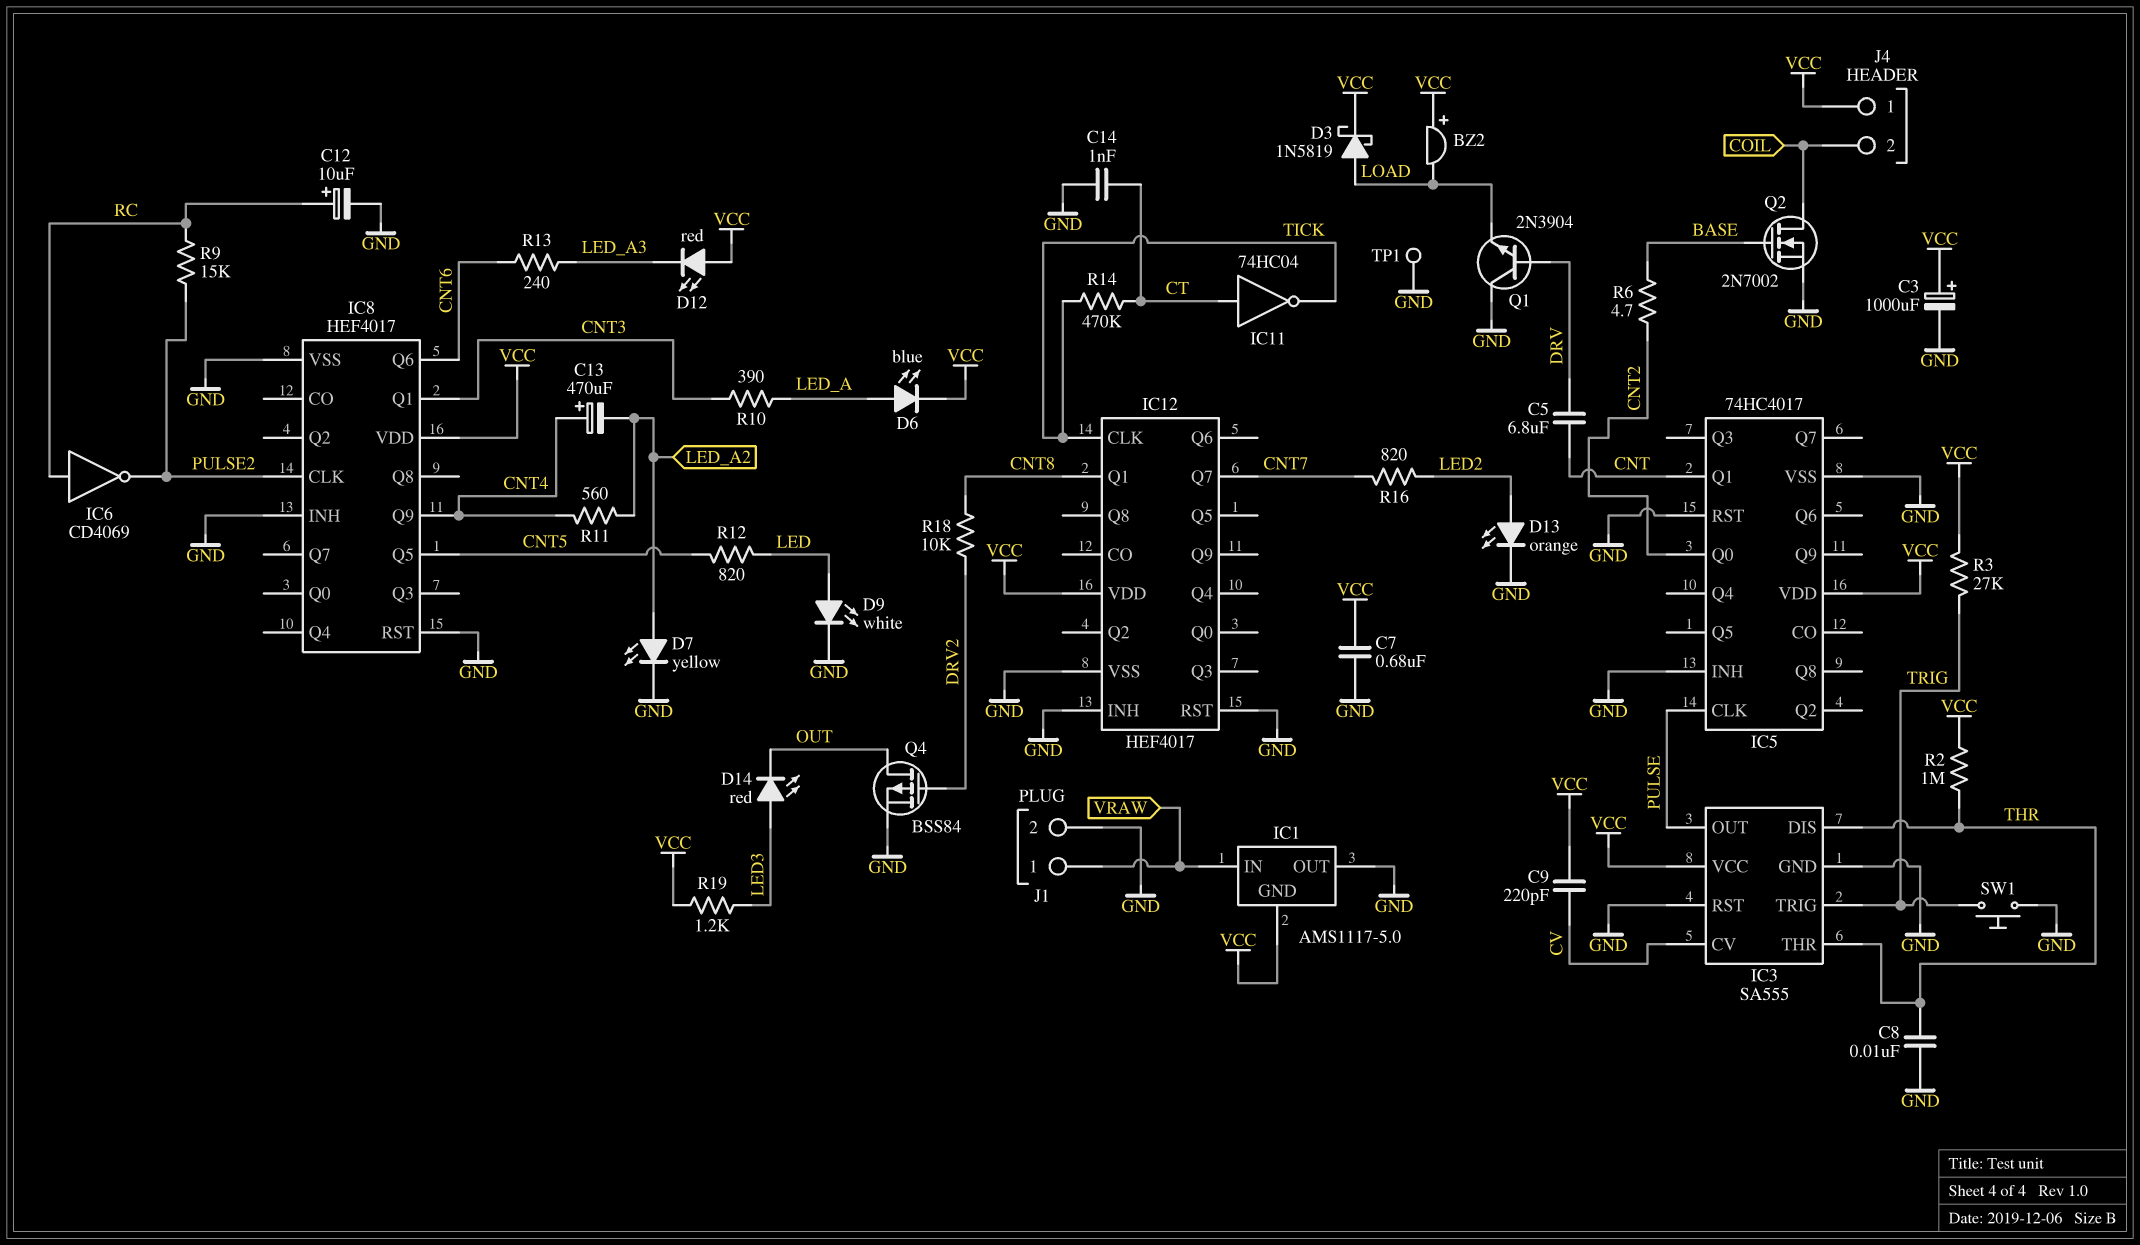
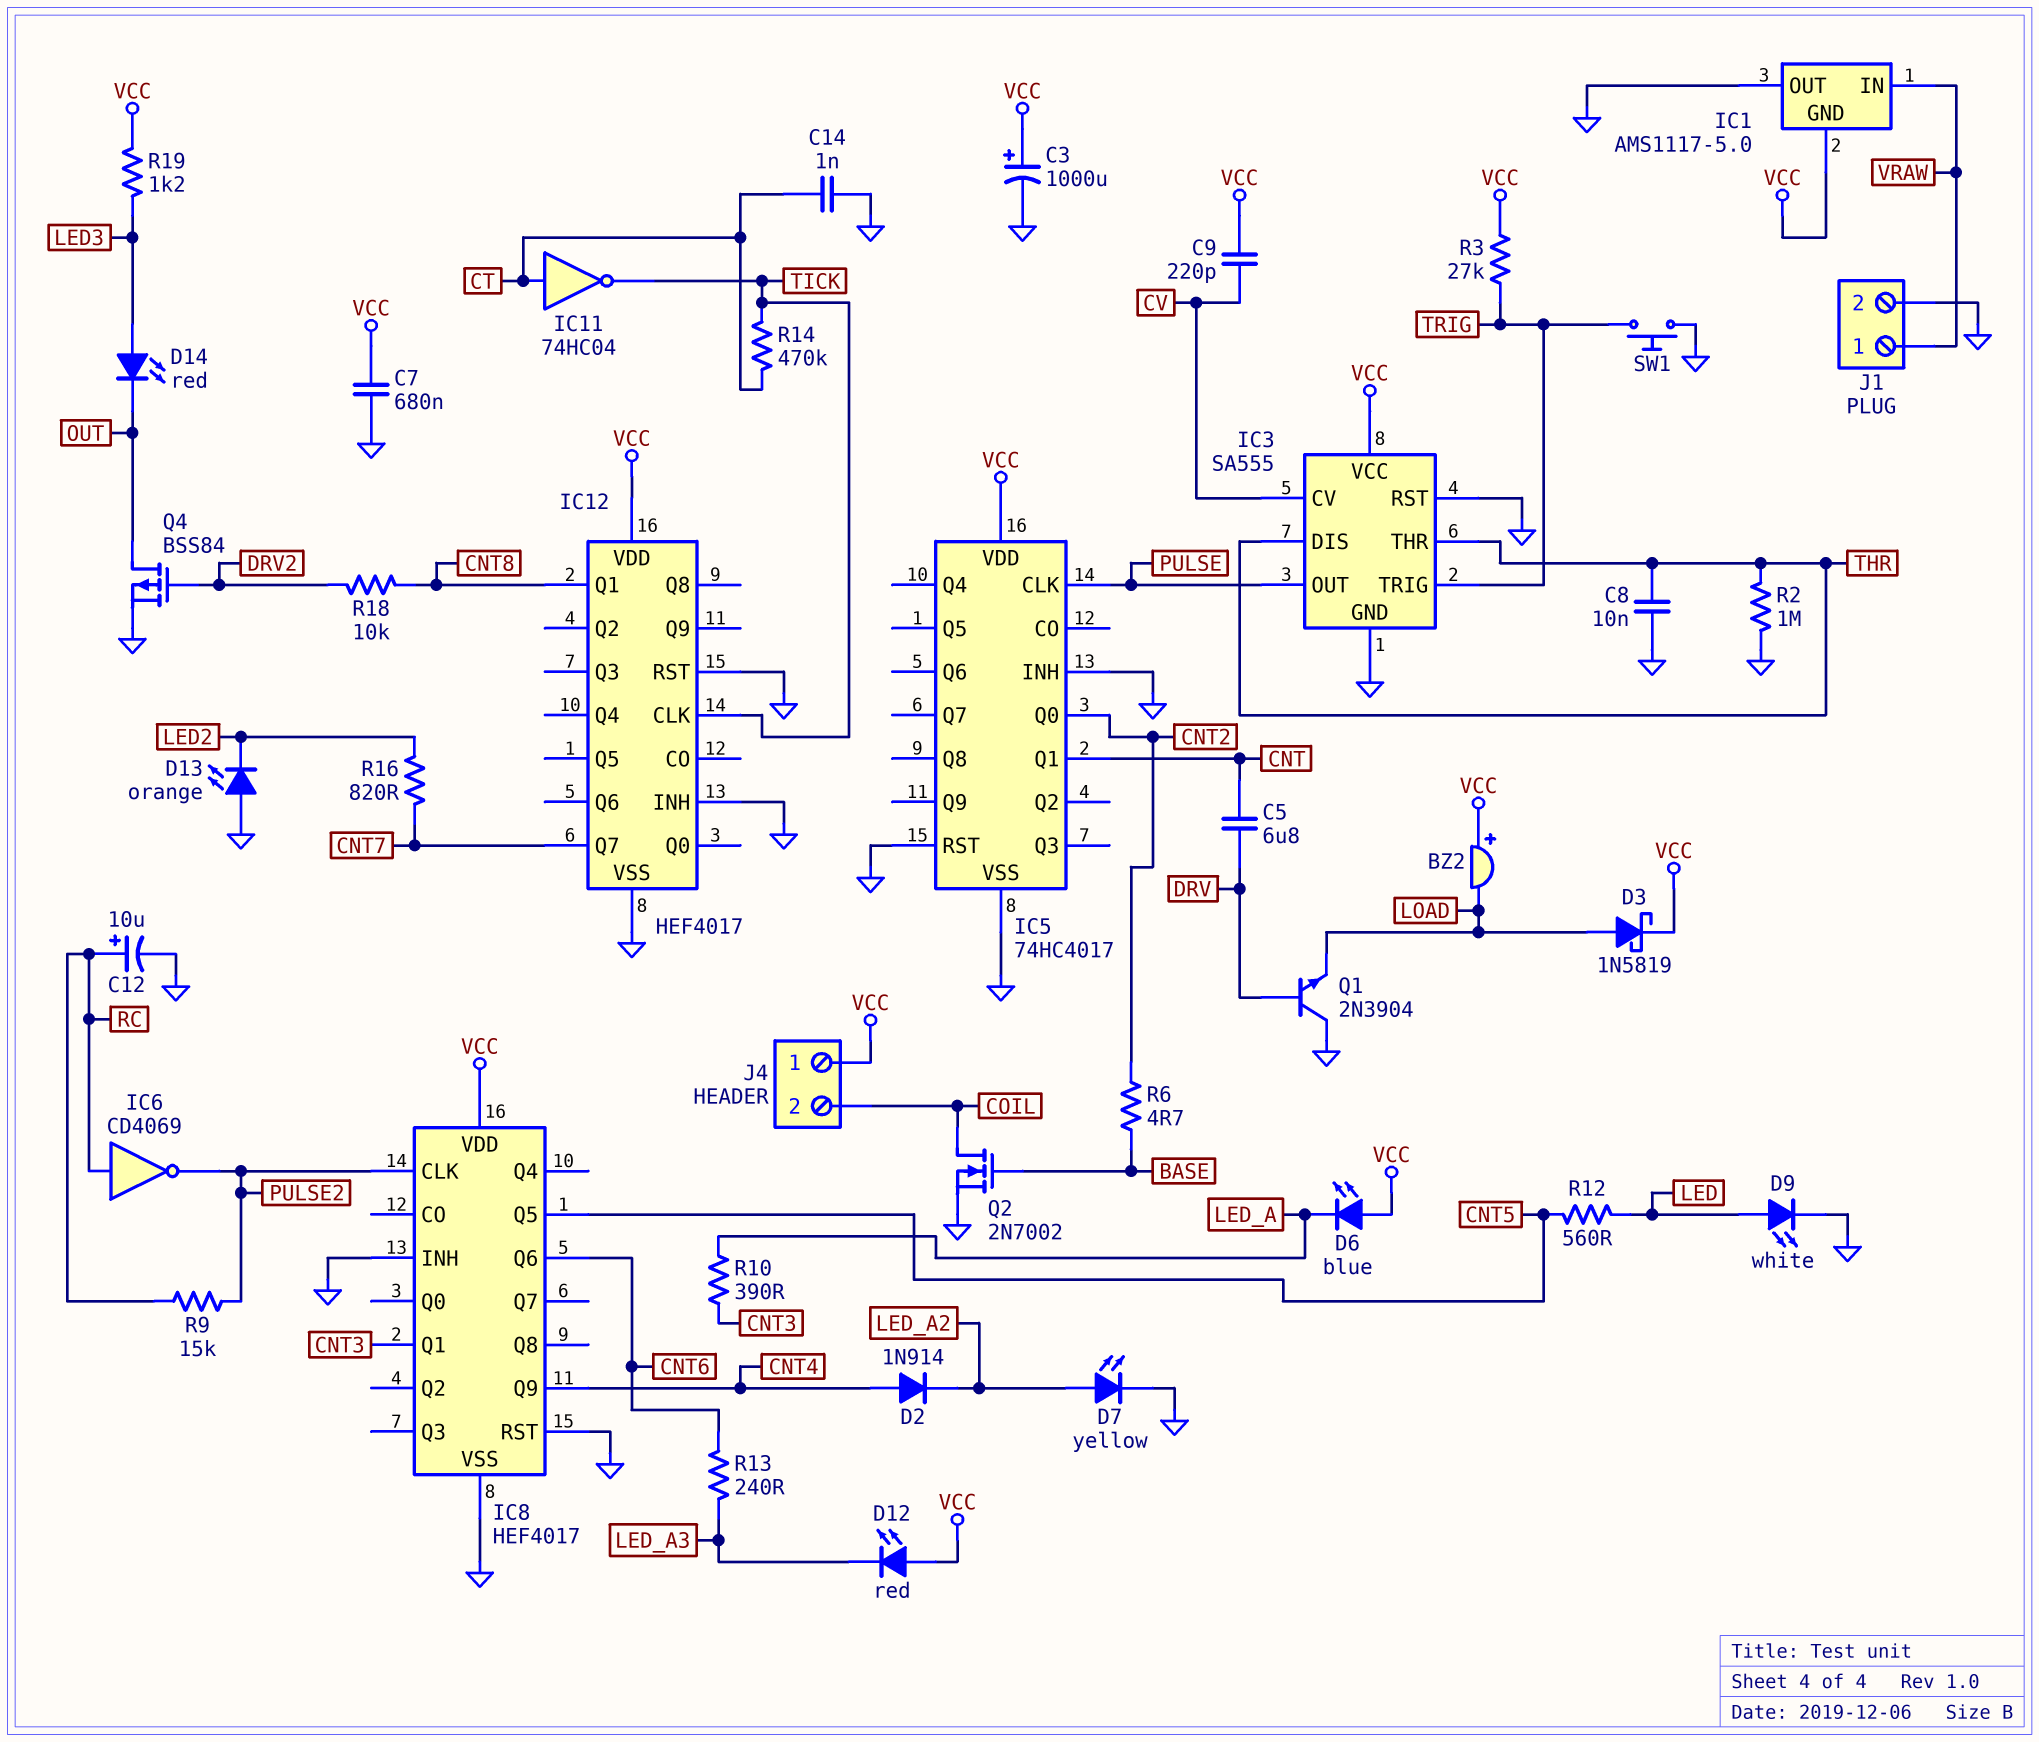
C13: 470uF (plus CNT4, minus LED_A2) -> none
D2: none -> diode 1N914 (A CNT4, K LED_A2)
D6: LED blue (A LED_A, K VCC) -> LED blue (A VCC, K LED_A)
D13: LED orange (A LED2, K GND) -> LED orange (A GND, K LED2)
R2: 1M (THR, VCC) -> 1M (GND, THR)
R11: 560 (CNT4, LED_A2) -> none
R12: 820 (CNT5, LED) -> 560 (CNT5, LED)
TP1: test point (GND) -> none

